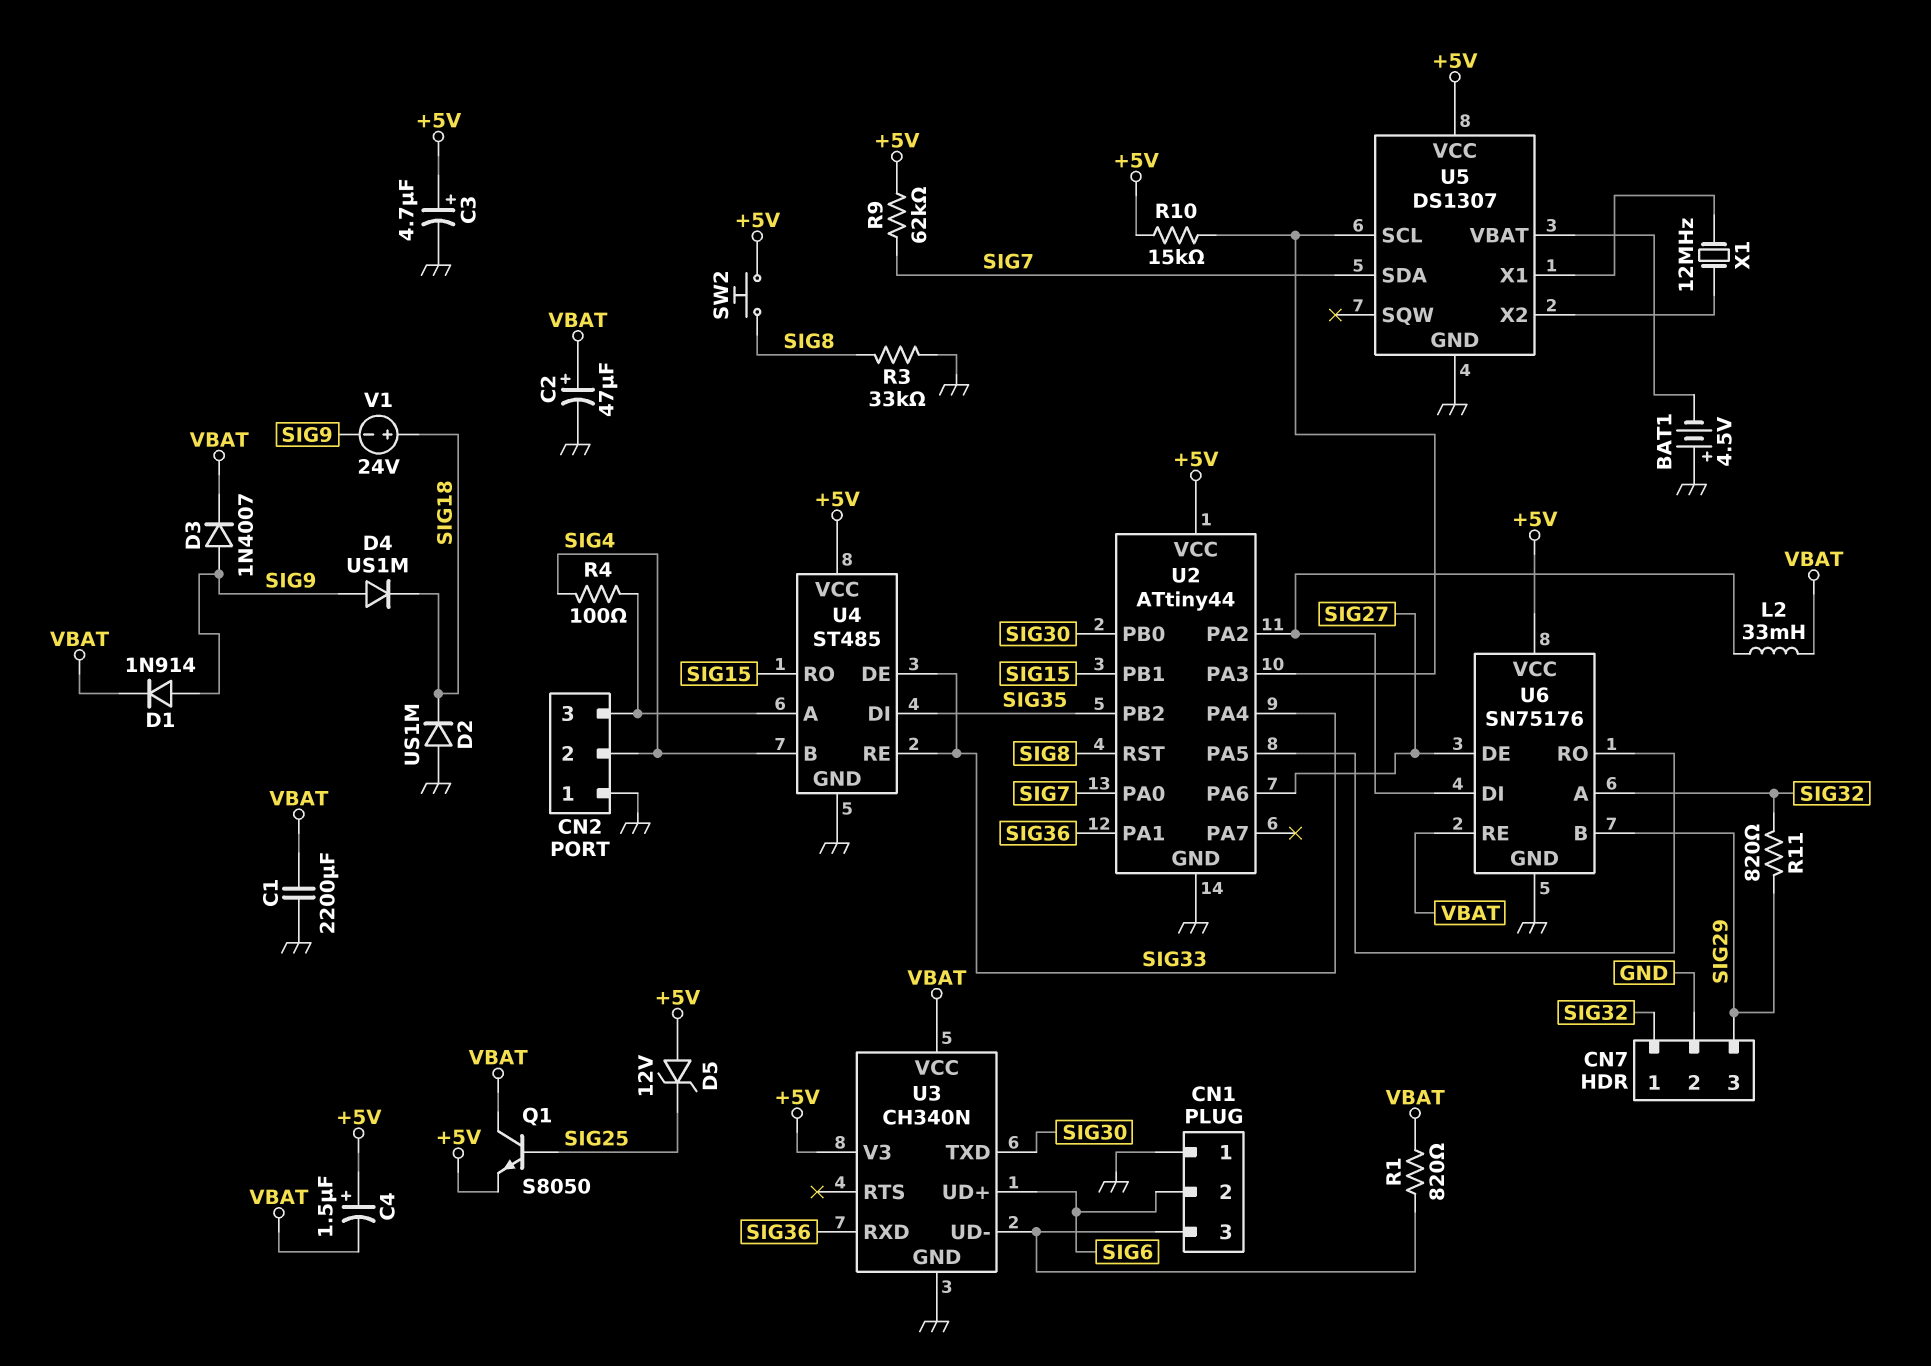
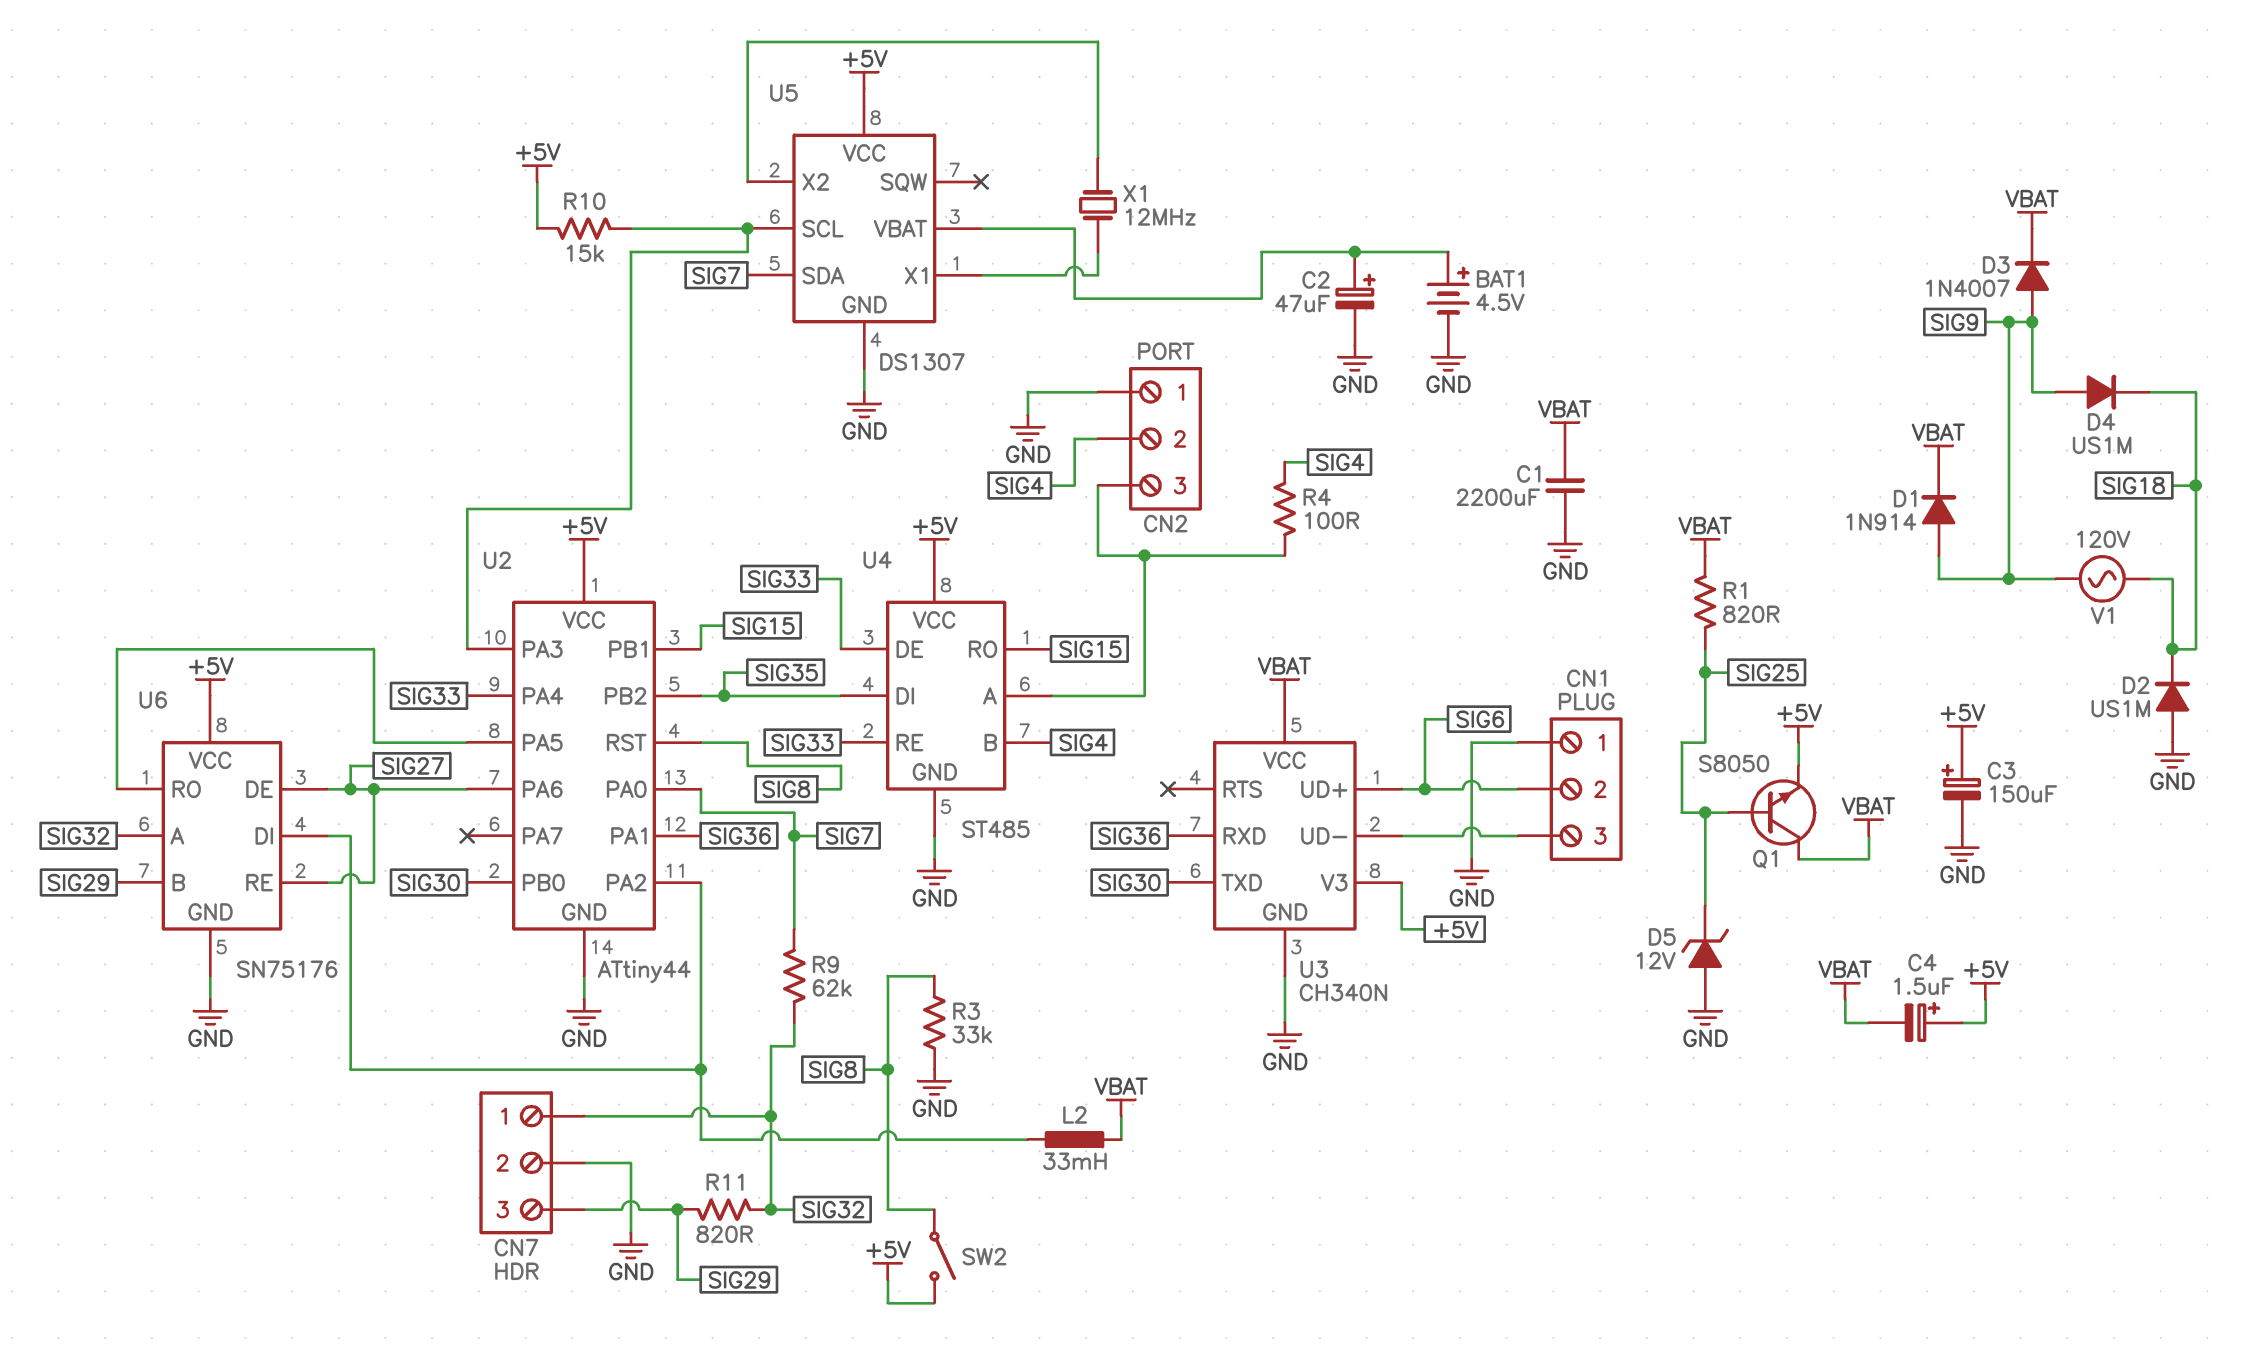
BAT1: 4.5V (plus GND, minus U5/VBAT) -> 4.5V (plus U5/VBAT, minus GND)
C2: 47uF (plus VBAT, minus GND) -> 47uF (plus U5/VBAT, minus GND)
C3: 4.7uF (plus +5V, minus GND) -> 150uF (plus +5V, minus GND)
D5: zener 12V (A +5V, K SIG25) -> zener 12V (A GND, K SIG25)
R1: 820 (CN1/3, VBAT) -> 820 (SIG25, VBAT)
R9: 62k (+5V, SIG7) -> 62k (SIG7, SIG32)
SW2: button (+5V, SIG8) -> switch (+5V, SIG8)
U6 pin RE: VBAT -> SIG27
V1: 24V (plus SIG18, minus SIG9) -> AC 120V (SIG9, SIG18)

